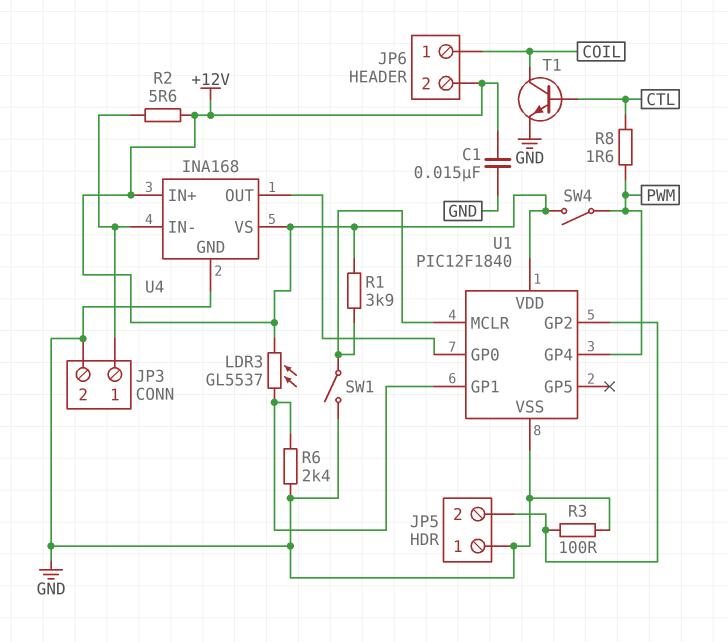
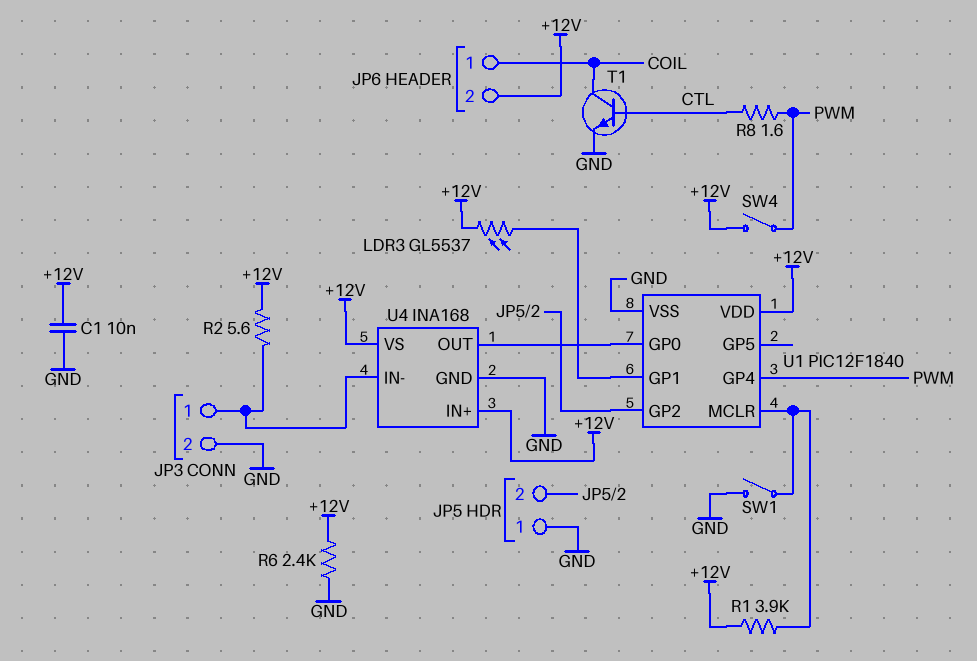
C1: 15nF (+12V, GND) -> 10nF (+12V, GND)
R3: 100 (GND, JP5/2) -> none
R6: 2.4k (GND, U1/GP1) -> 2.4k (+12V, GND)

